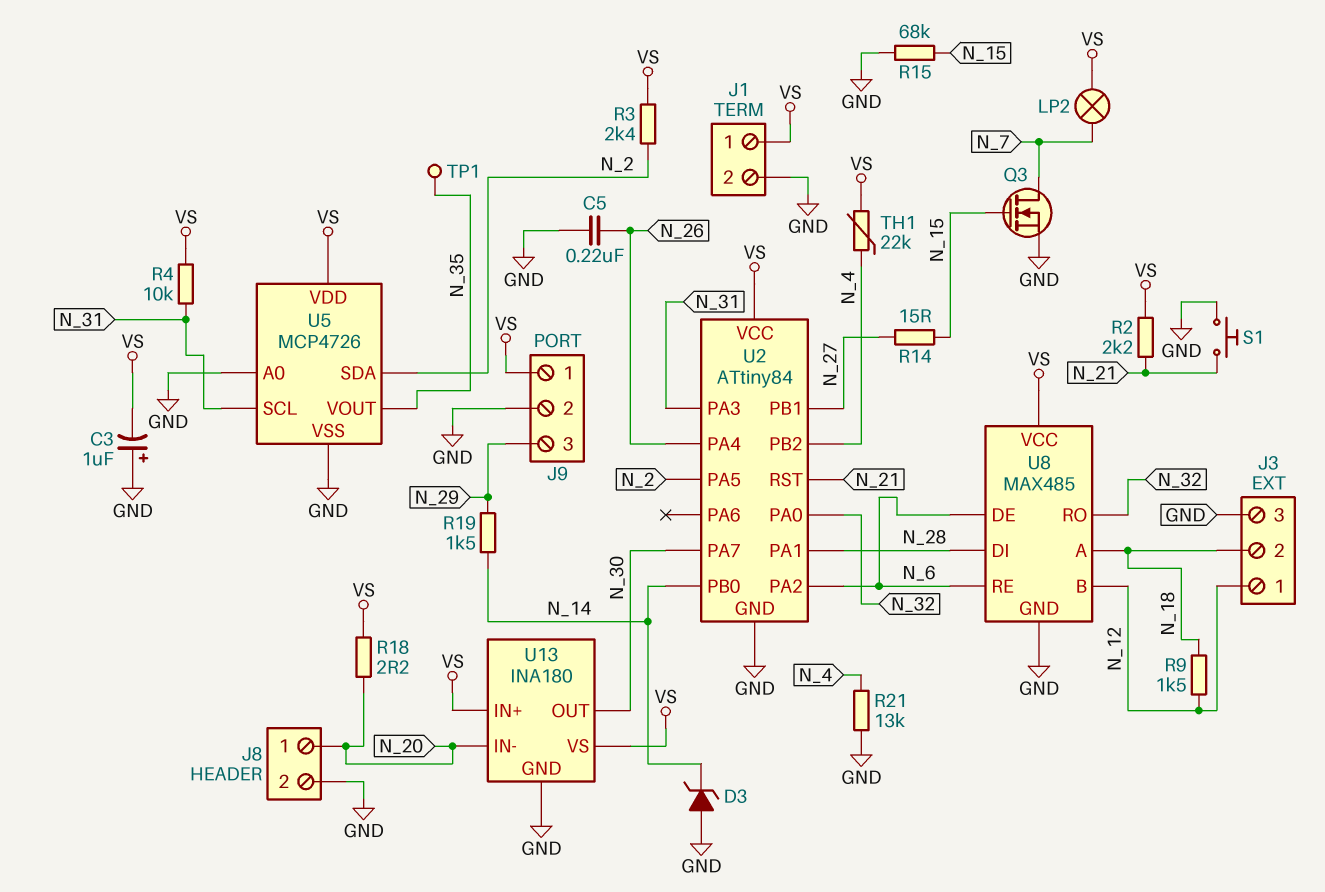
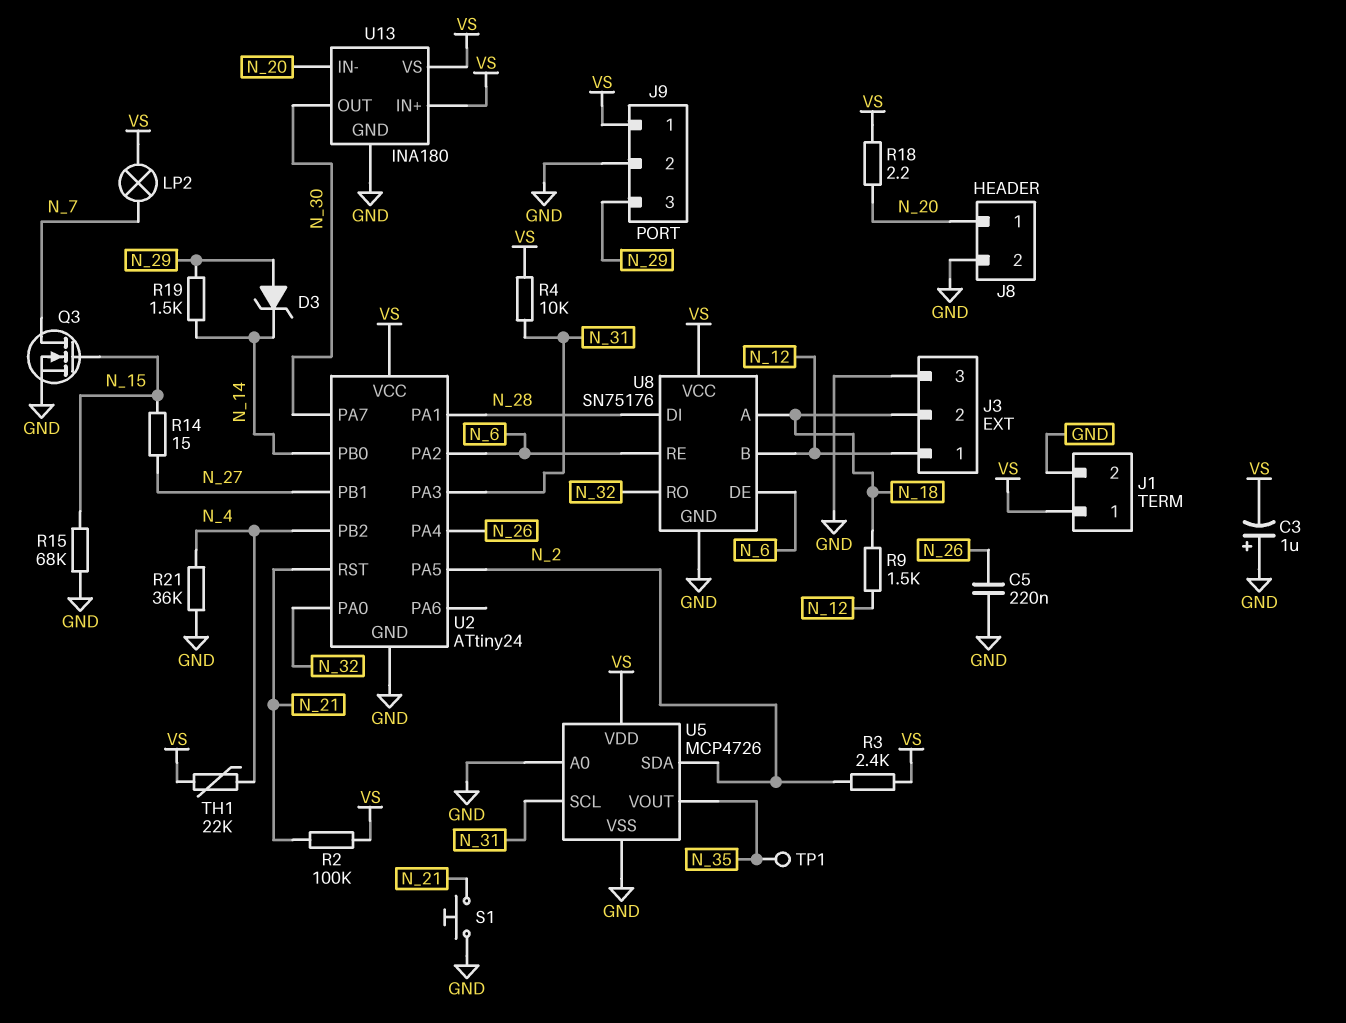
D3: zener (A GND, K N_14) -> zener (A N_29, K N_14)
R2: 2.2k (N_21, VS) -> 100k (N_21, VS)
R21: 13k (GND, N_4) -> 36k (GND, N_4)
U2: ATtiny84 -> ATtiny24
U8: MAX485 -> SN75176

